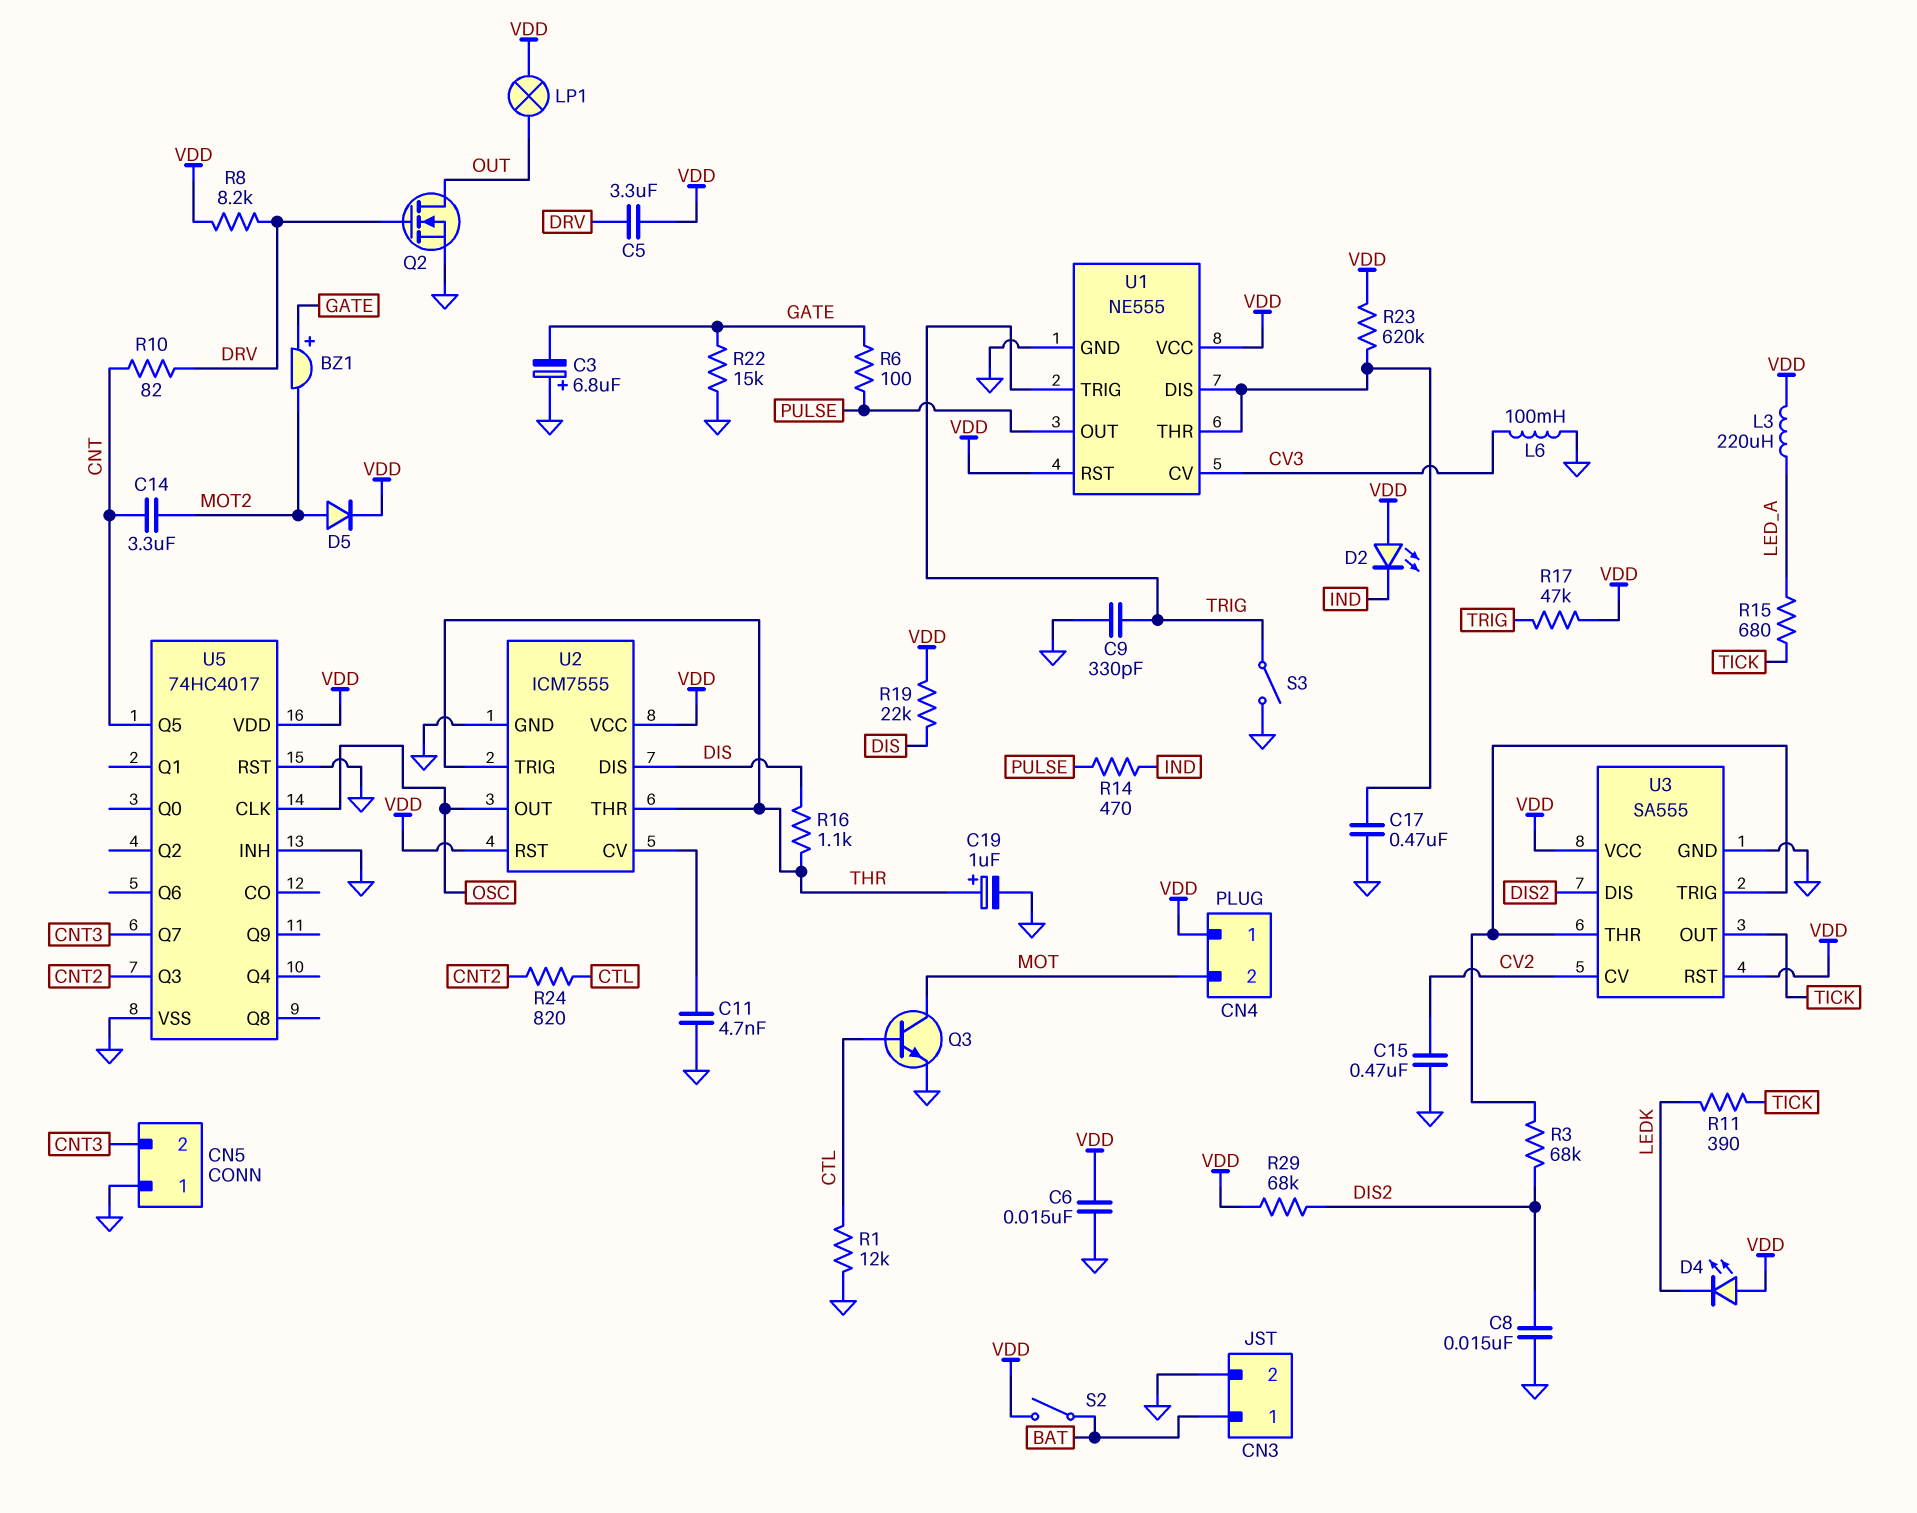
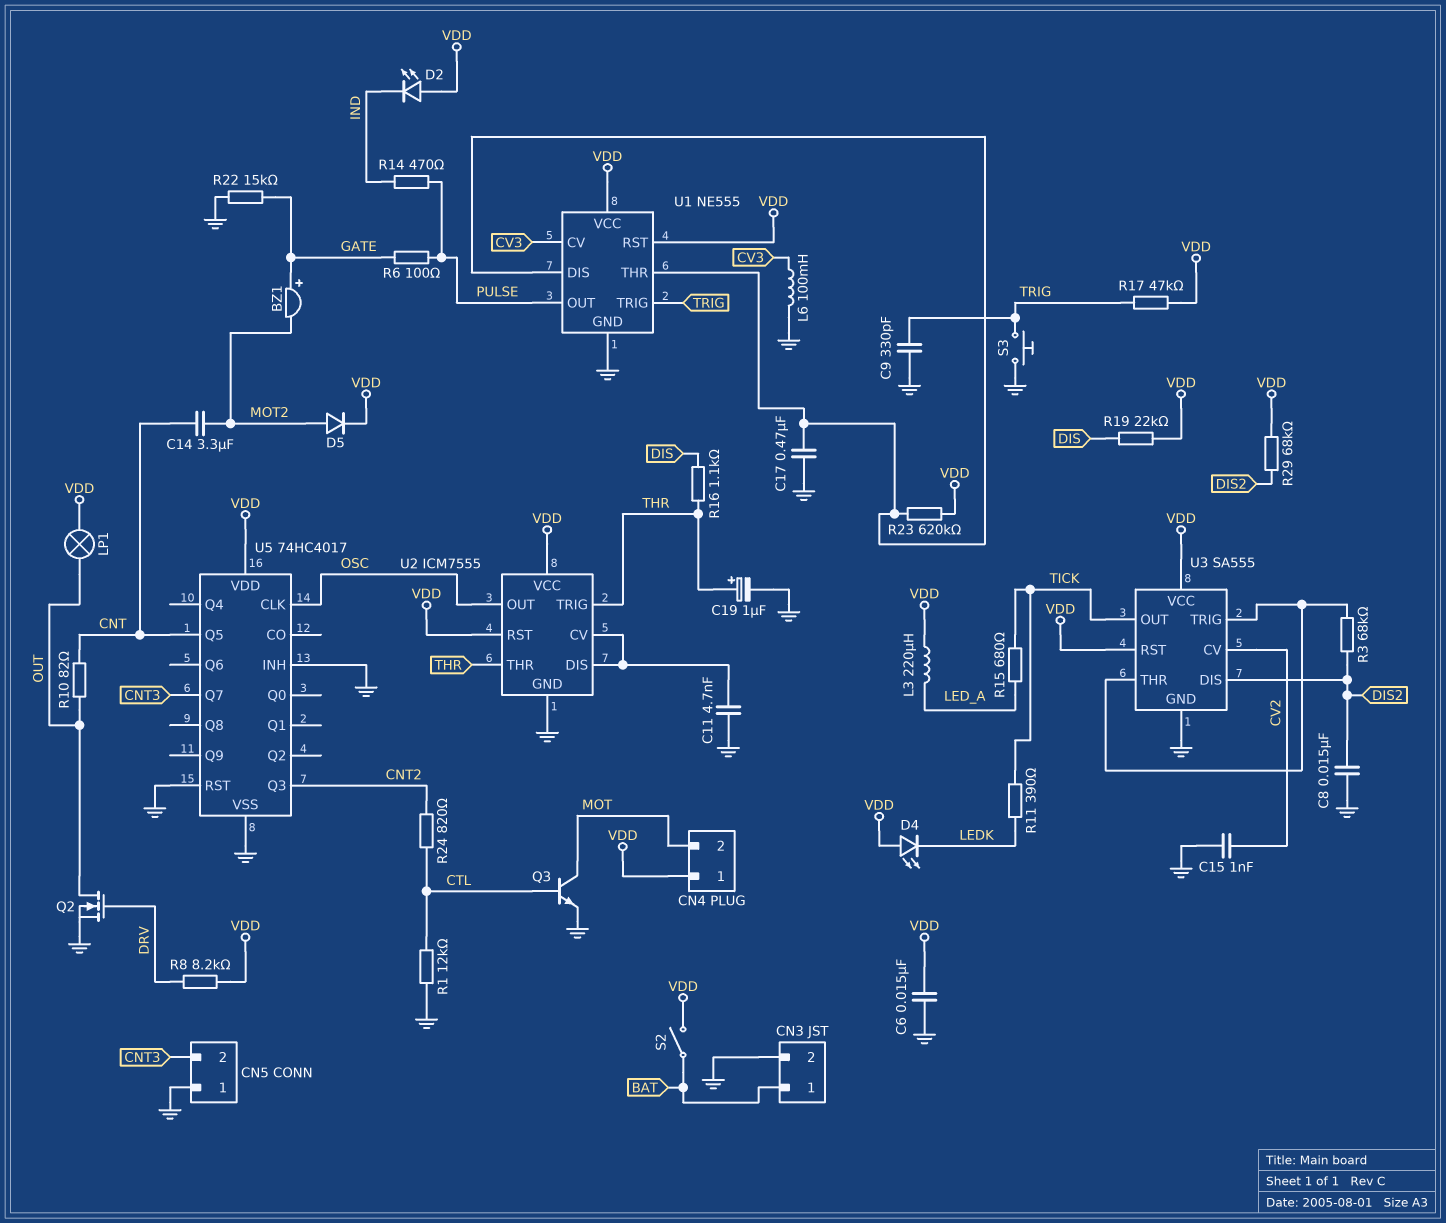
C3: 6.8uF (plus GND, minus GATE) -> none
C5: 3.3uF (DRV, VDD) -> none
C15: 470nF (CV2, GND) -> 1nF (CV2, GND)
R10: 82 (CNT, DRV) -> 82 (CNT, OUT)
S3: switch (GND, TRIG) -> button (GND, TRIG)
U2 pin DIS: DIS -> U2/CV

